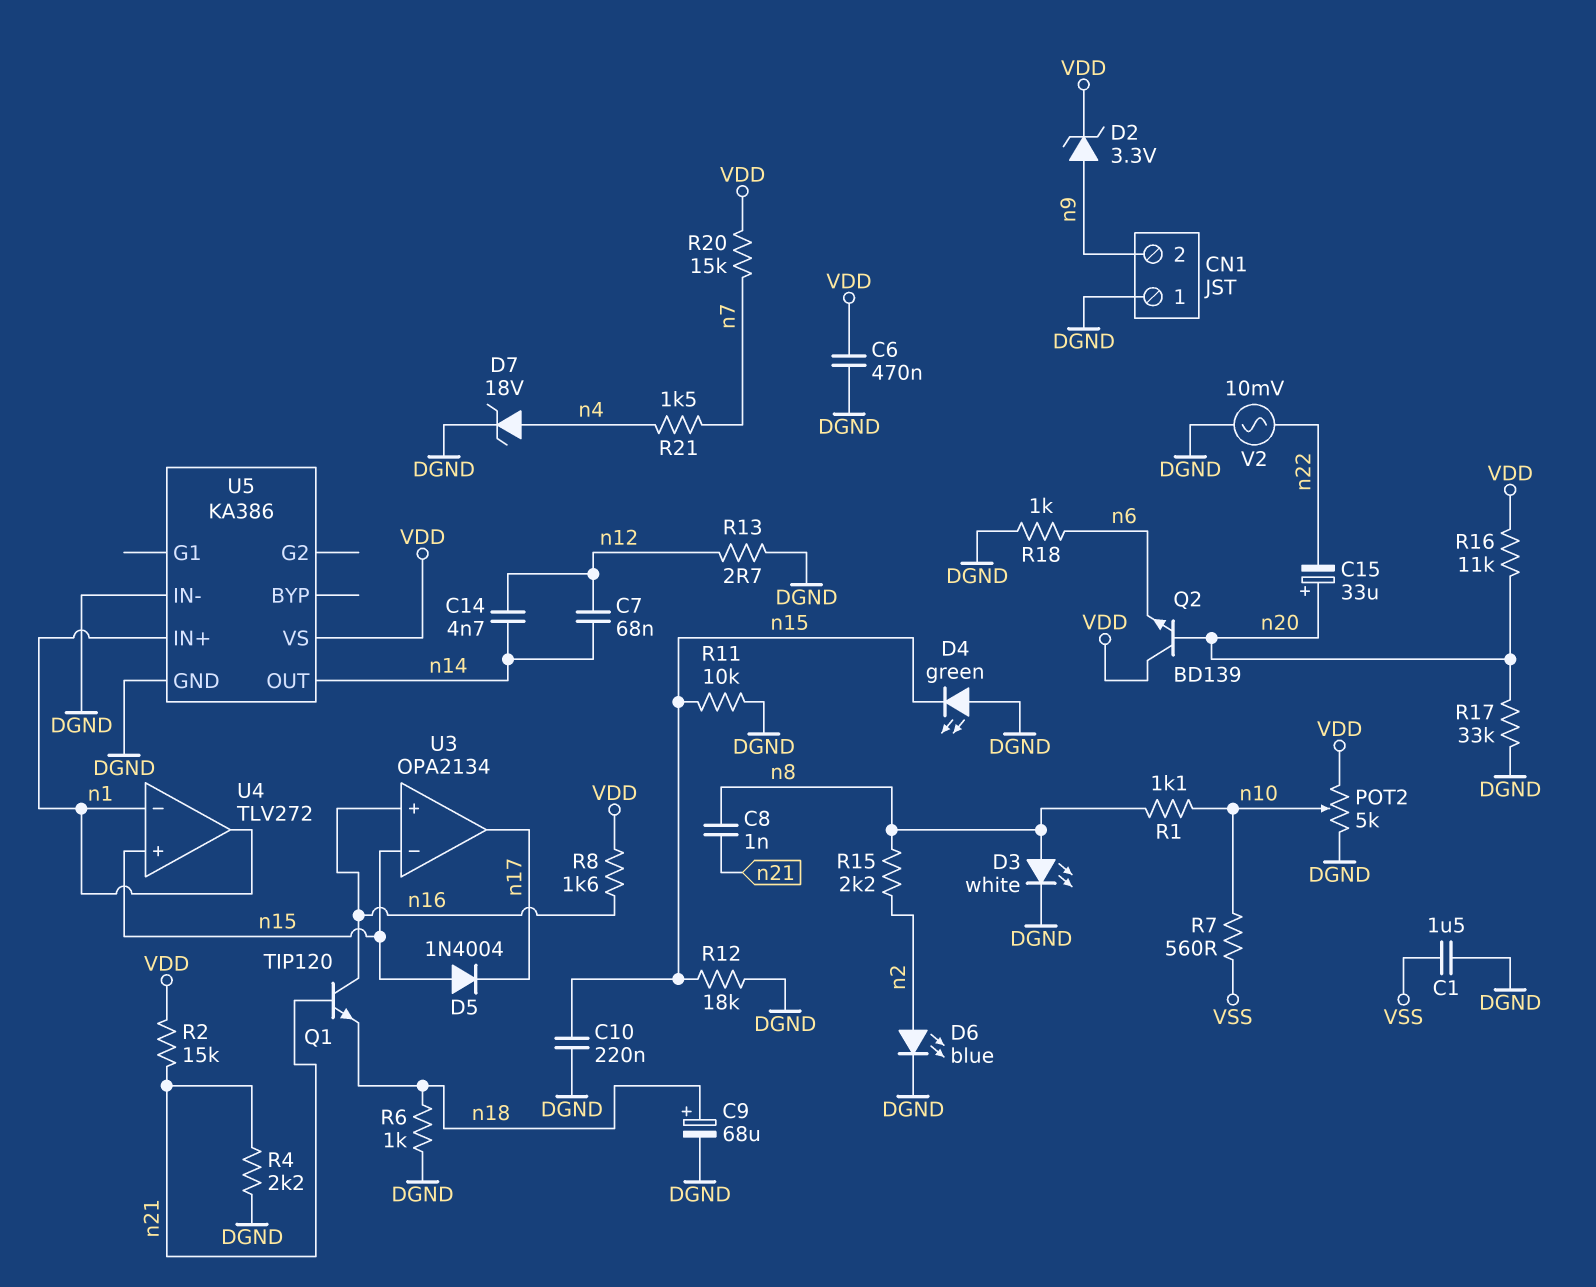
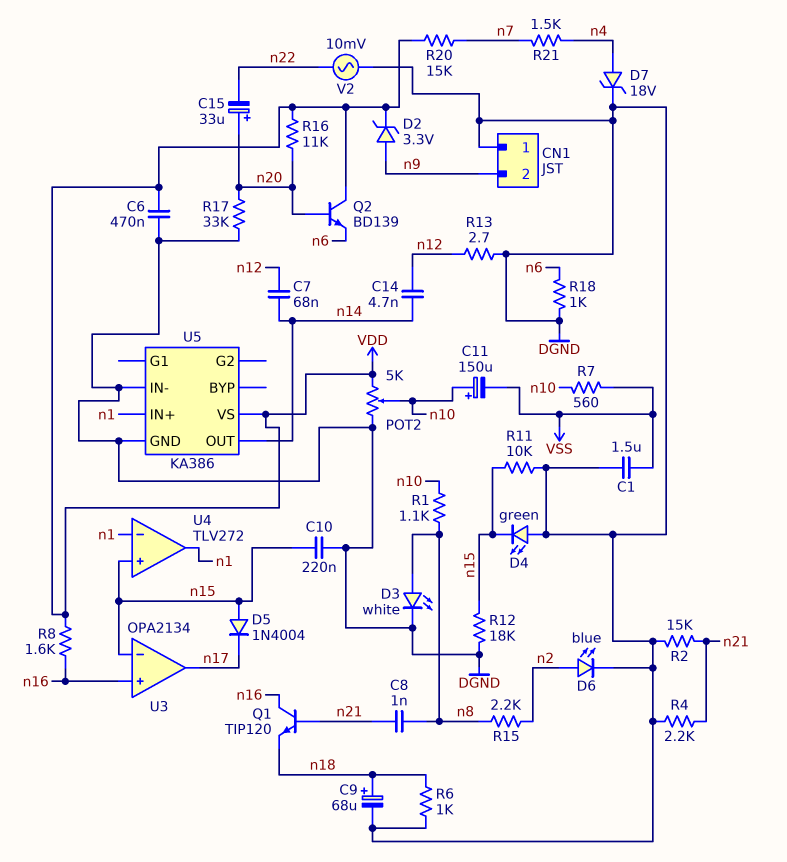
C11: none -> 150uF (plus n10, minus VSS)
R2: 15k (VDD, n21) -> 15k (DGND, n21)

